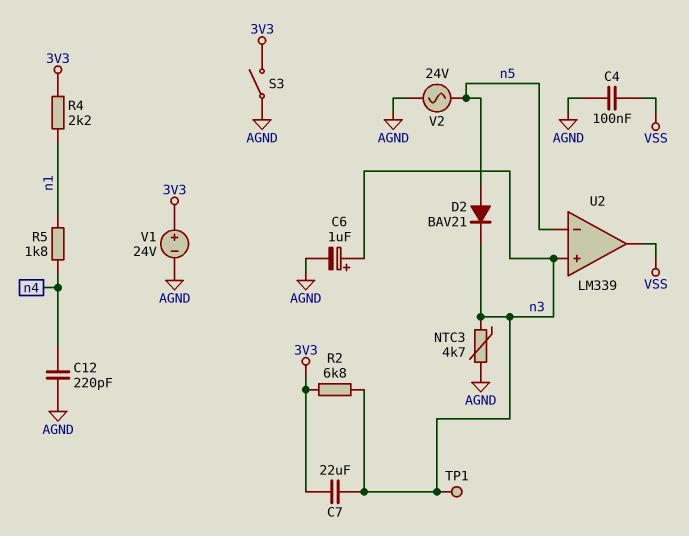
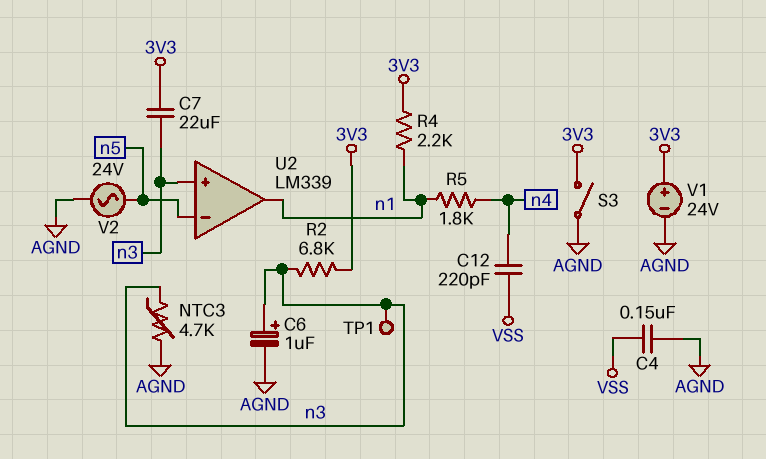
C4: 100nF (AGND, VSS) -> 150nF (AGND, VSS)
C12: 220pF (AGND, n4) -> 220pF (VSS, n4)
D2: diode BAV21 (A n5, K n3) -> none
U2 pin out: VSS -> n1

